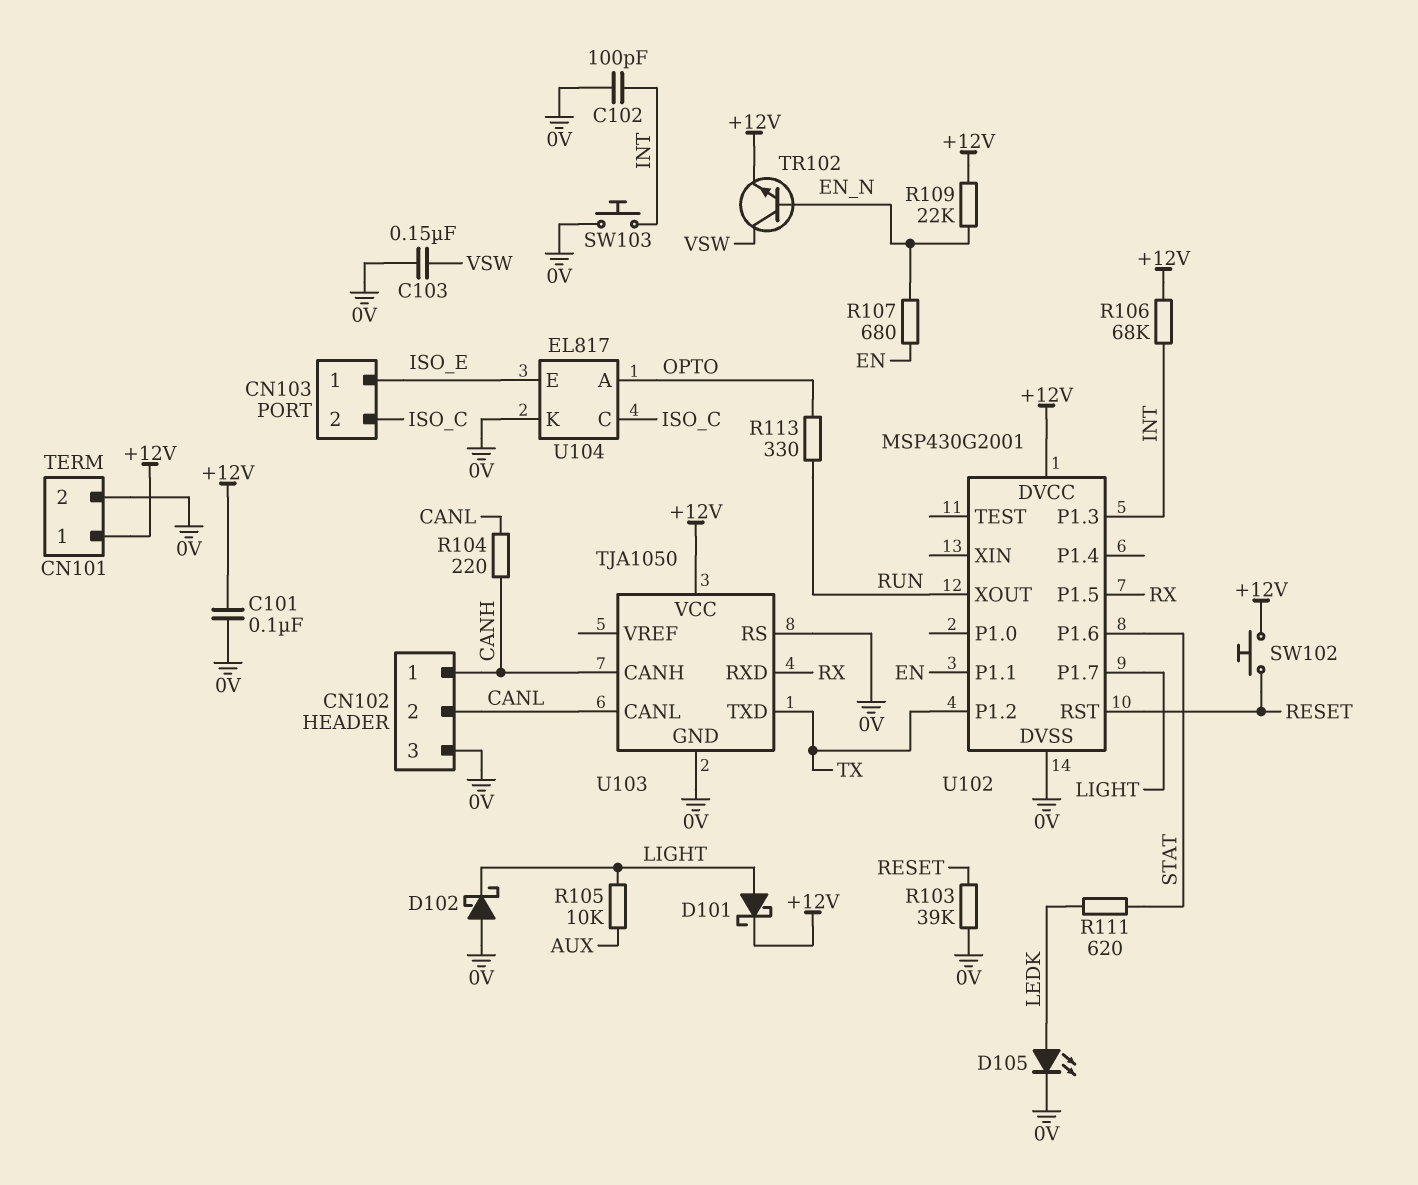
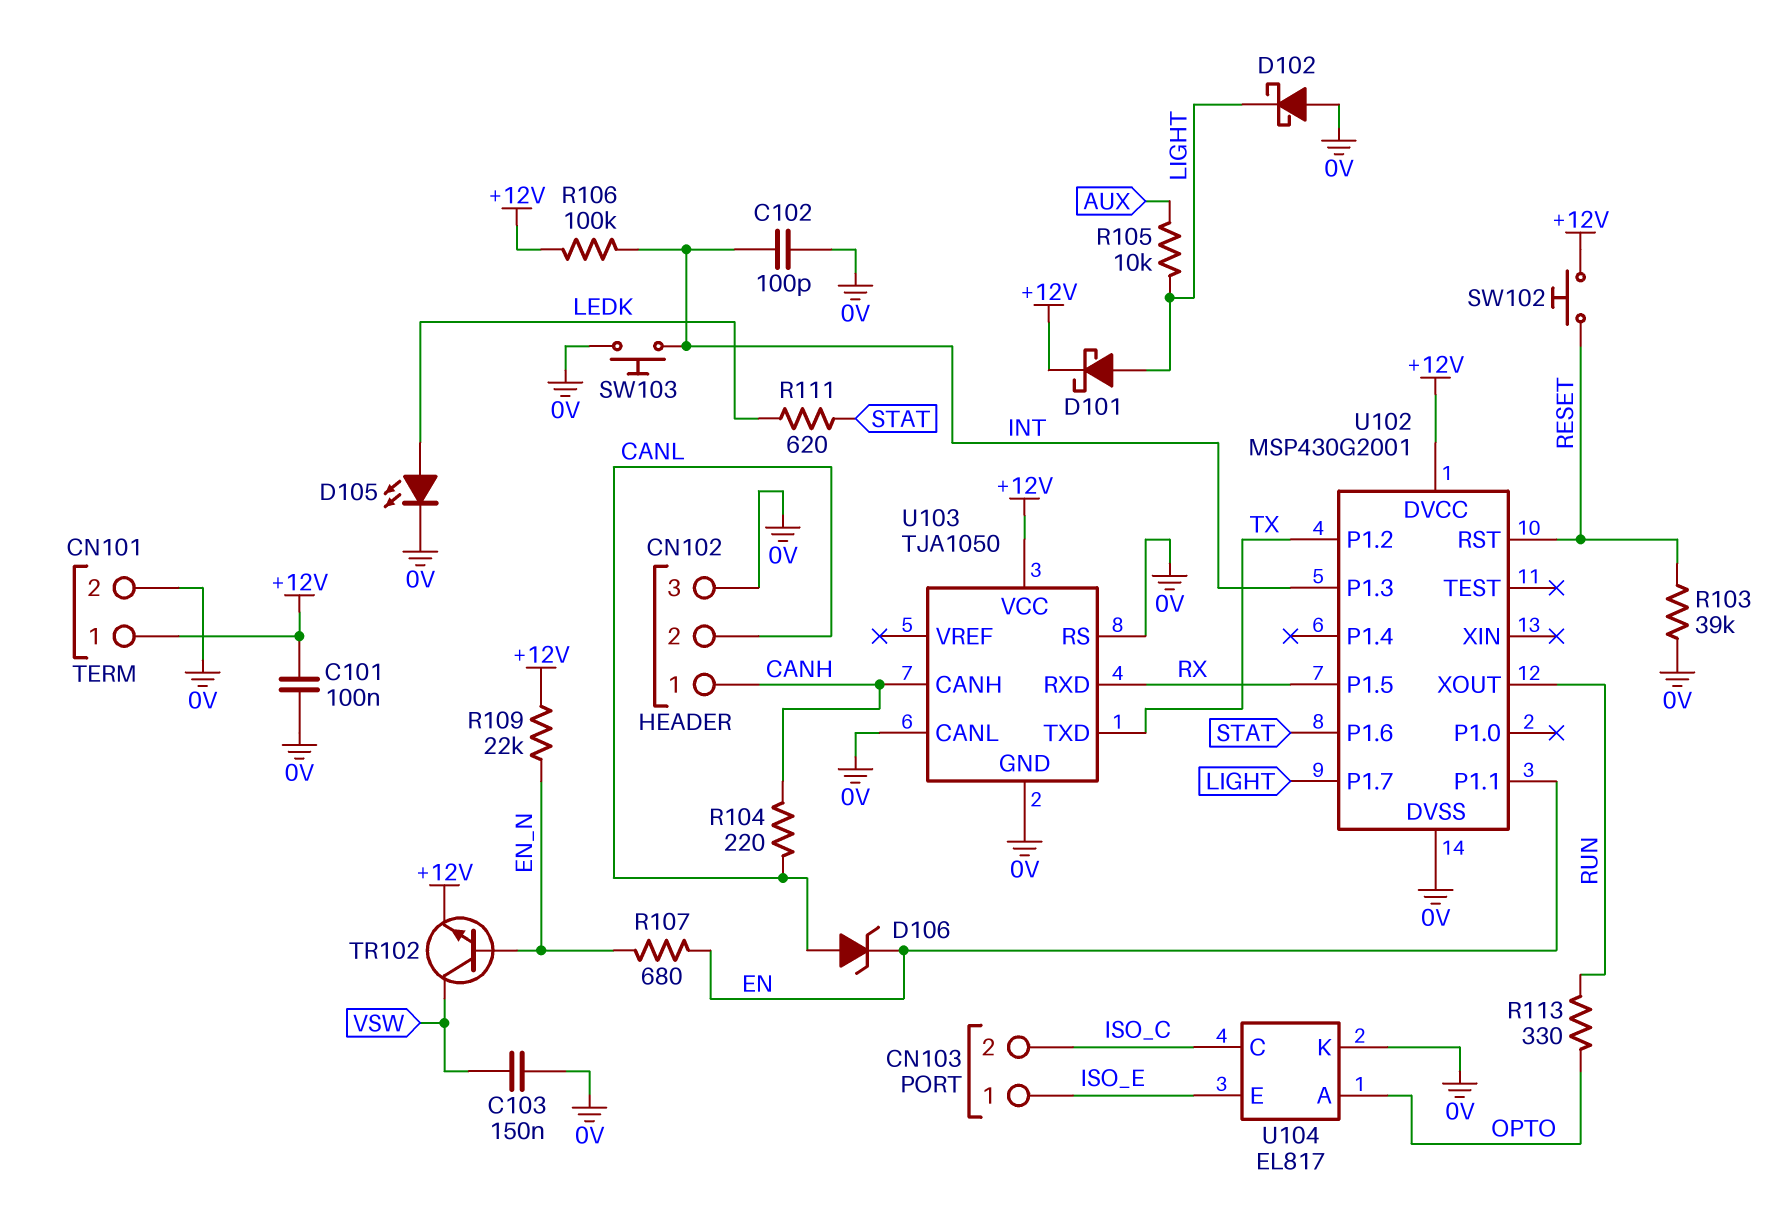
D106: none -> zener (A CANL, K EN)
R106: 68k (+12V, INT) -> 100k (+12V, INT)
U103 pin CANL: CANL -> 0V

